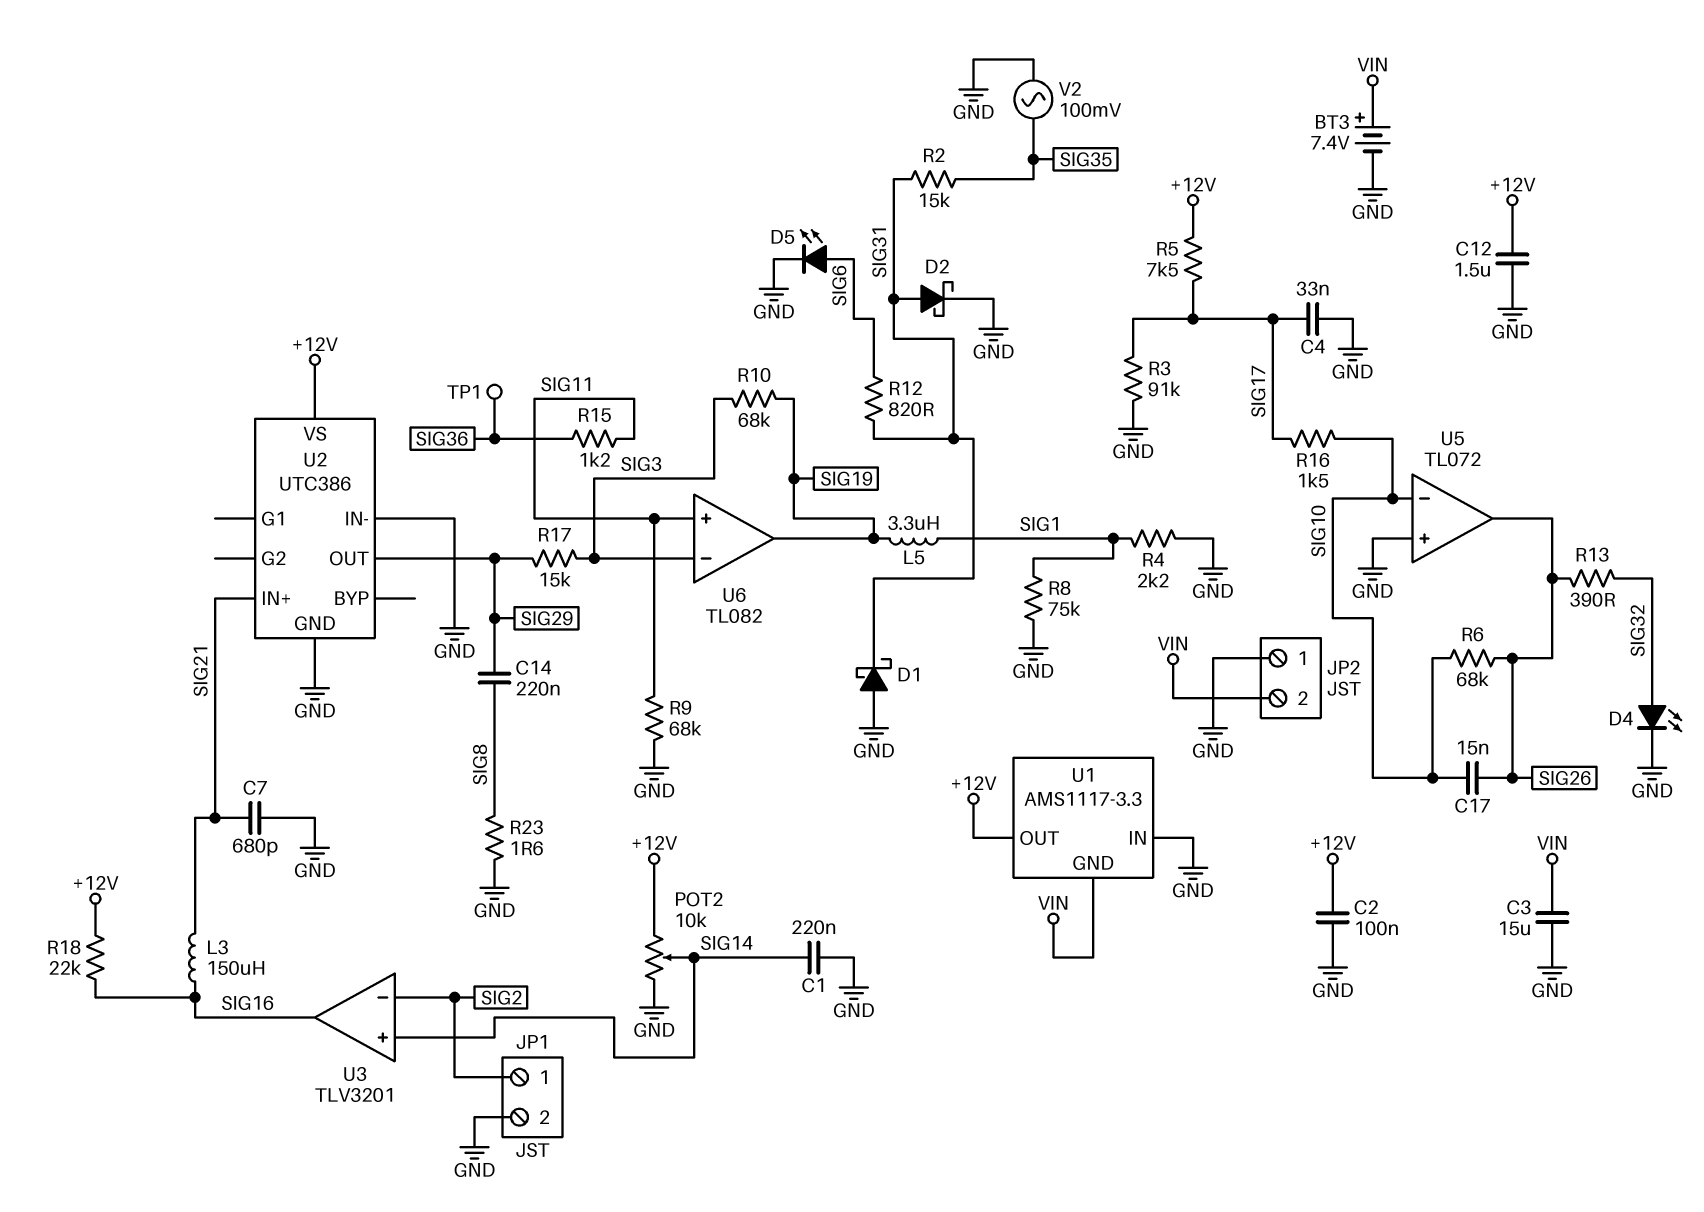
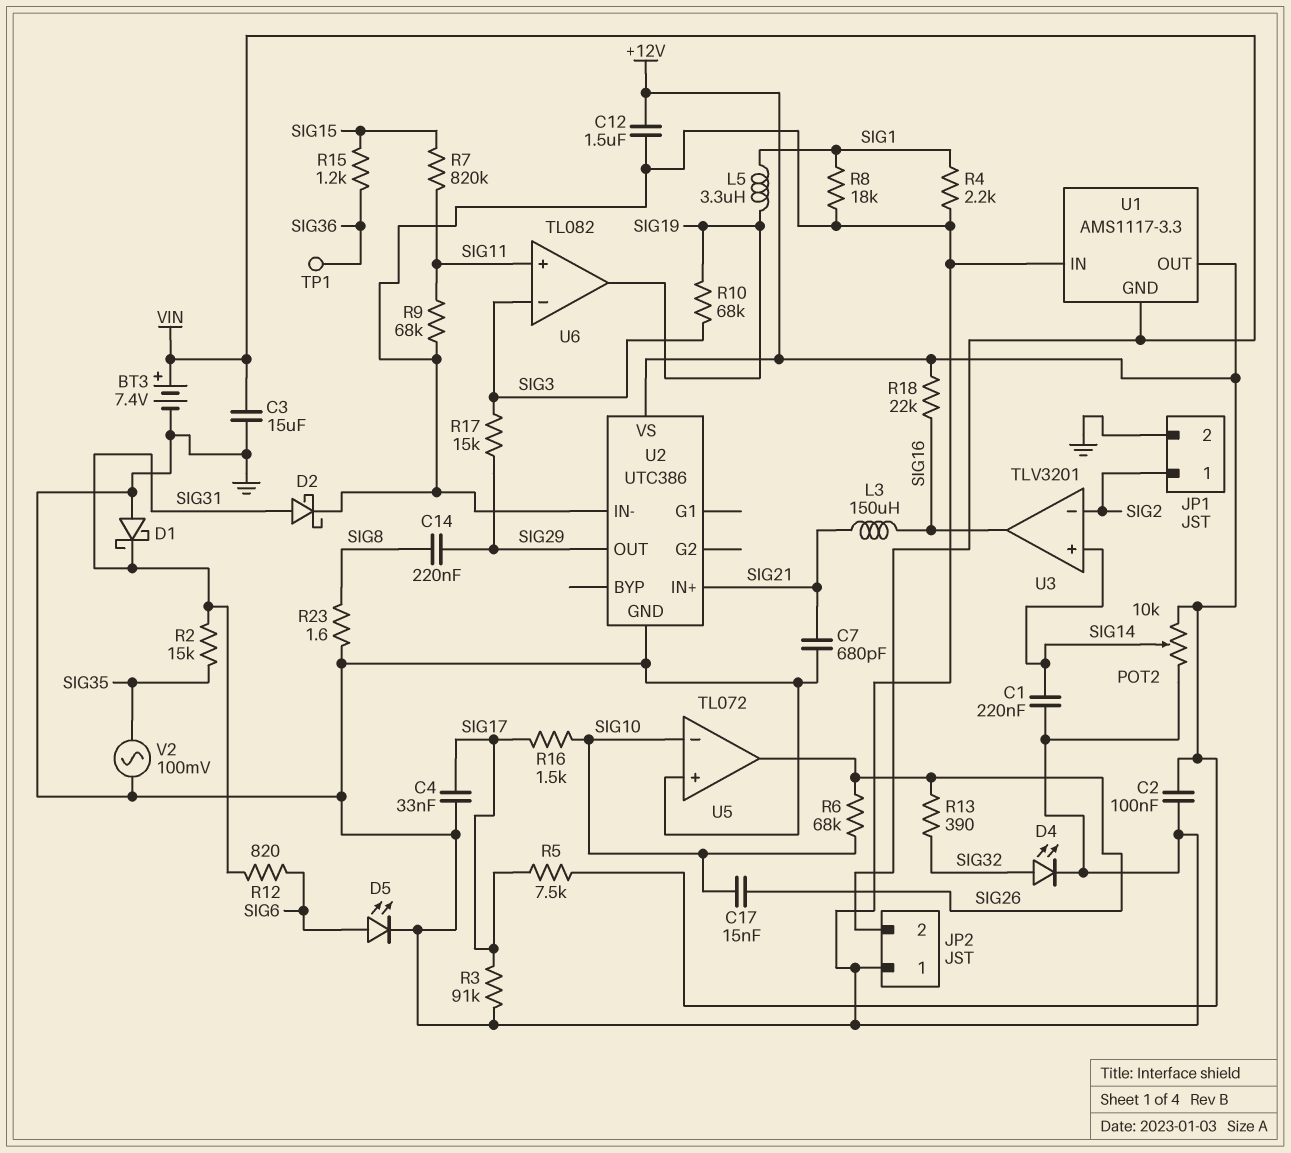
R7: none -> 820k (SIG11, SIG15)
R8: 75k (GND, SIG1) -> 18k (GND, SIG1)
R15: 1.2k (SIG11, SIG36) -> 1.2k (SIG15, SIG36)

